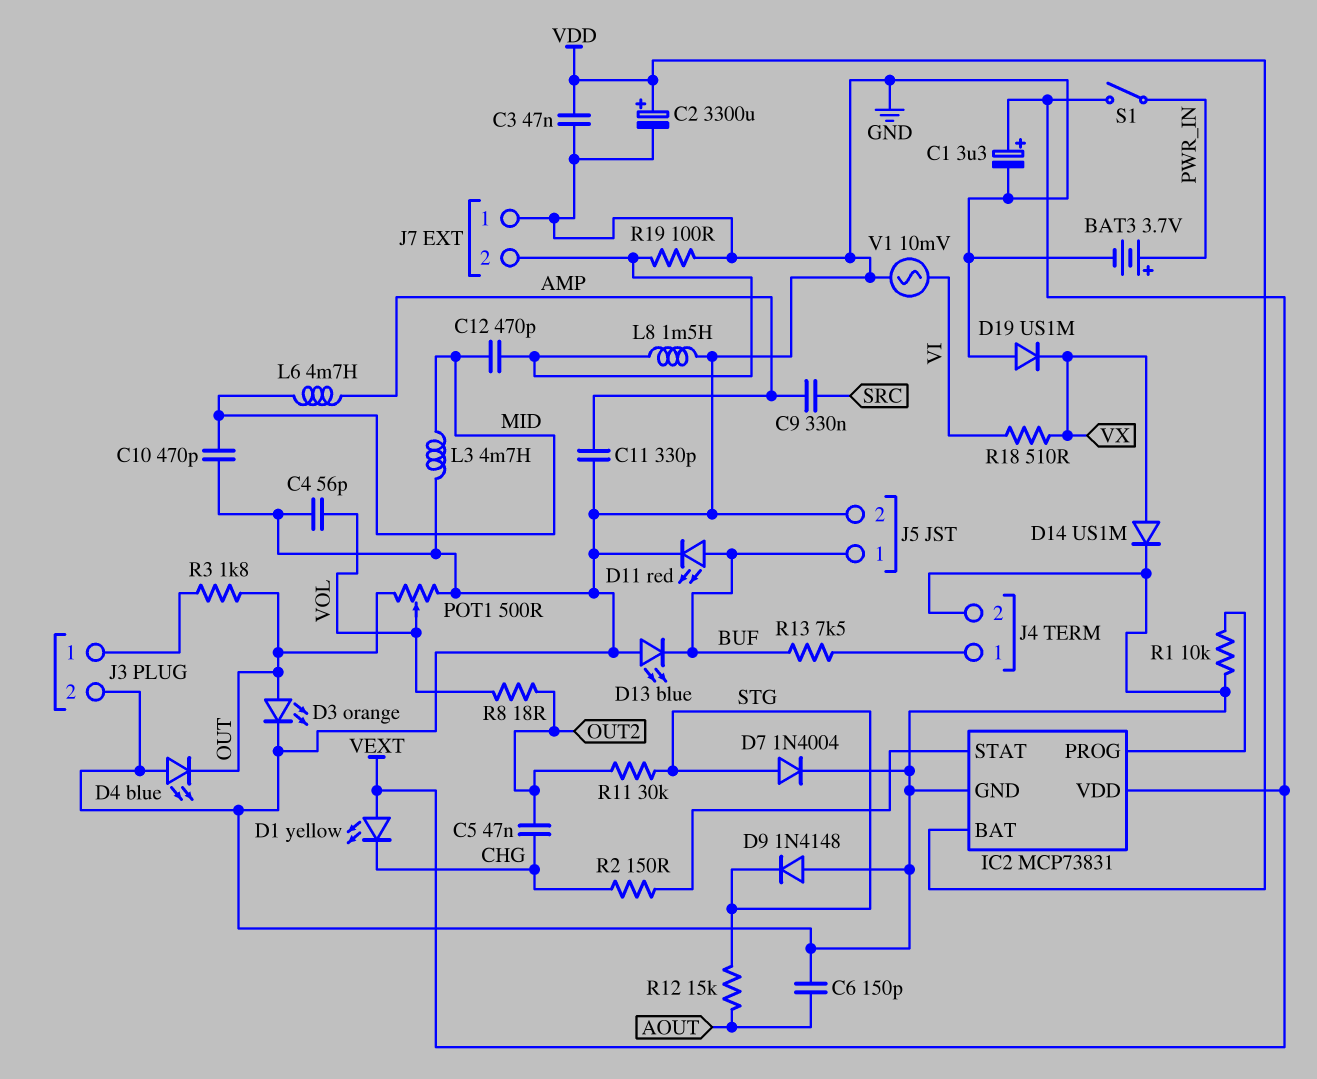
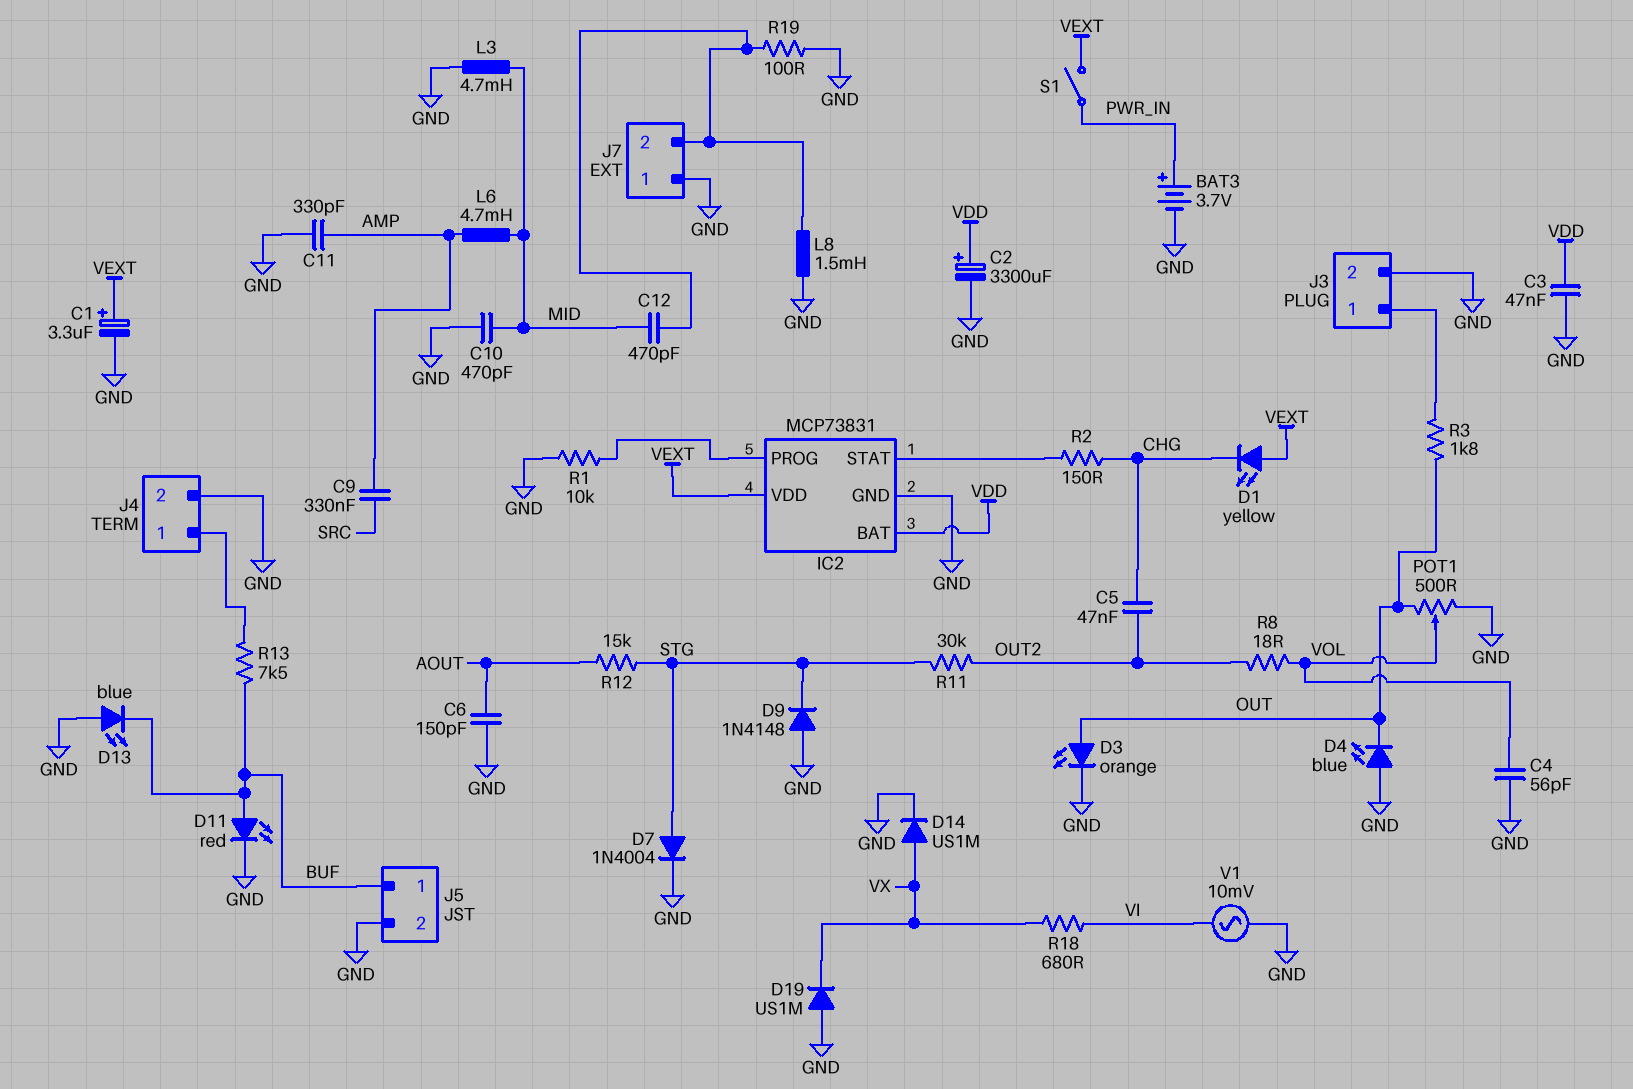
R18: 510 (VI, VX) -> 680 (VI, VX)

